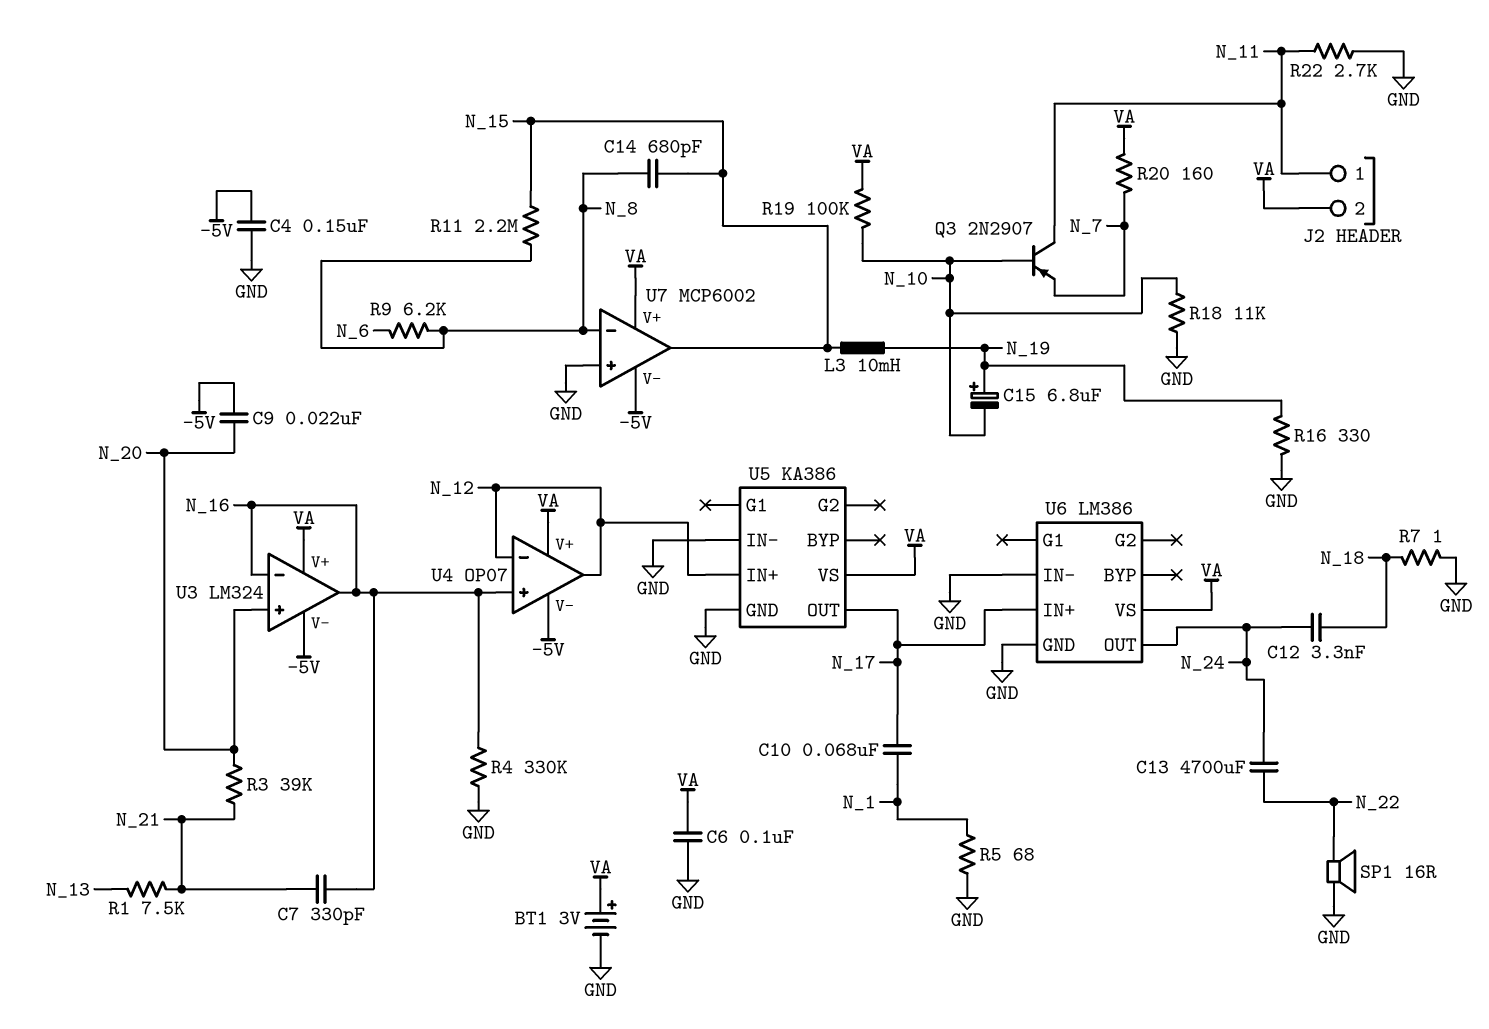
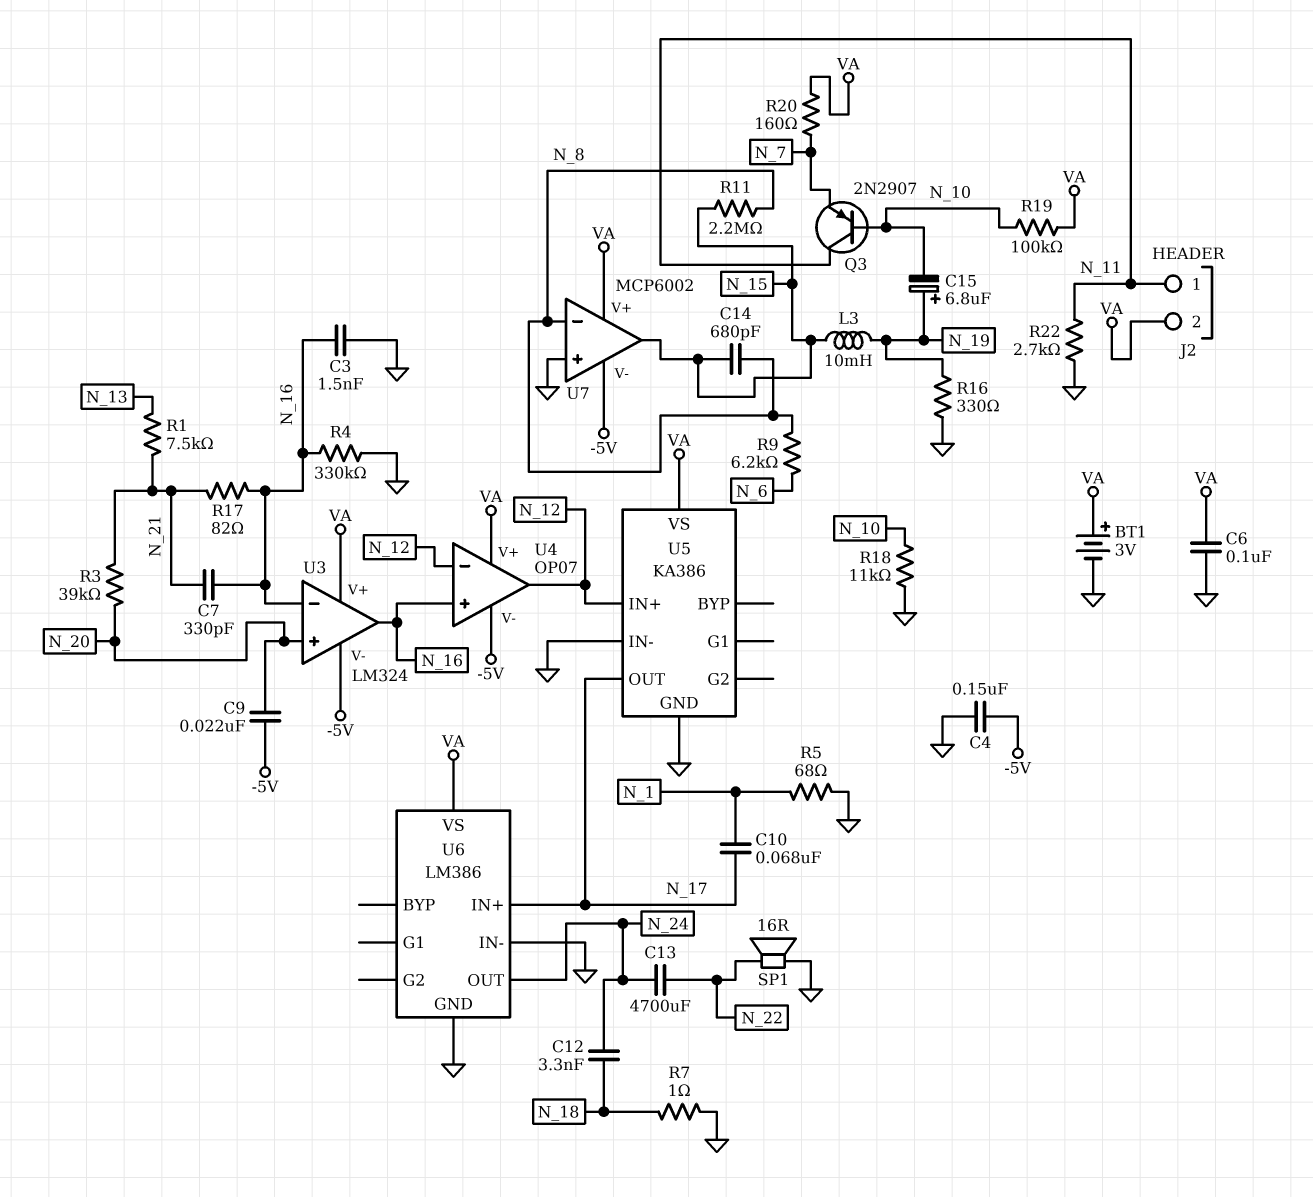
C3: none -> 1.5nF (GND, N_16)
R17: none -> 82 (N_16, N_21)

